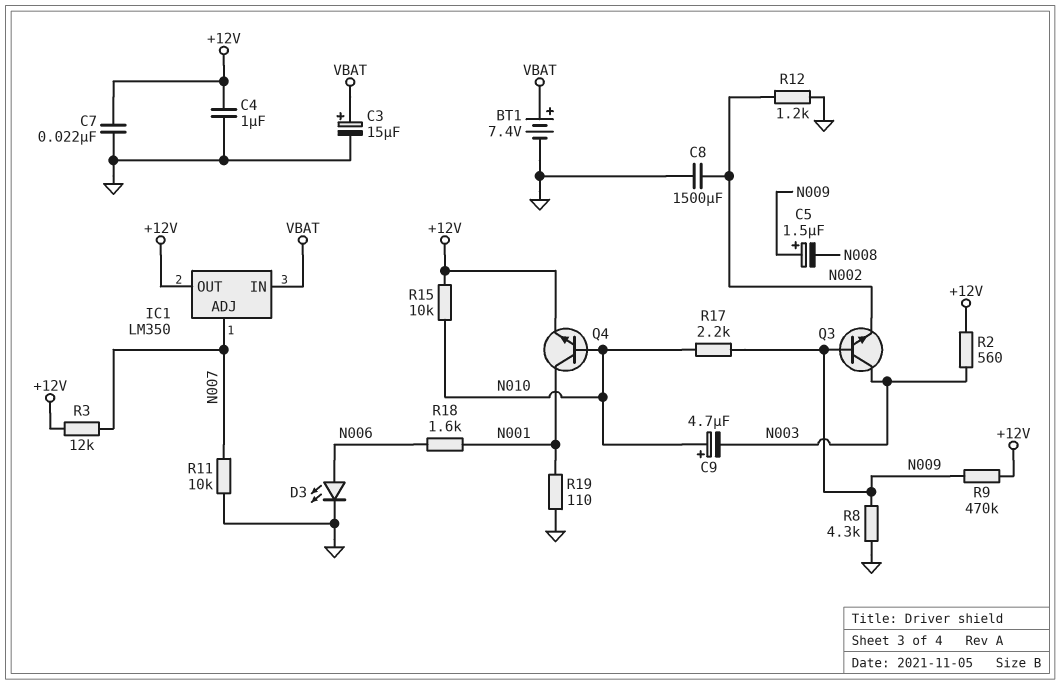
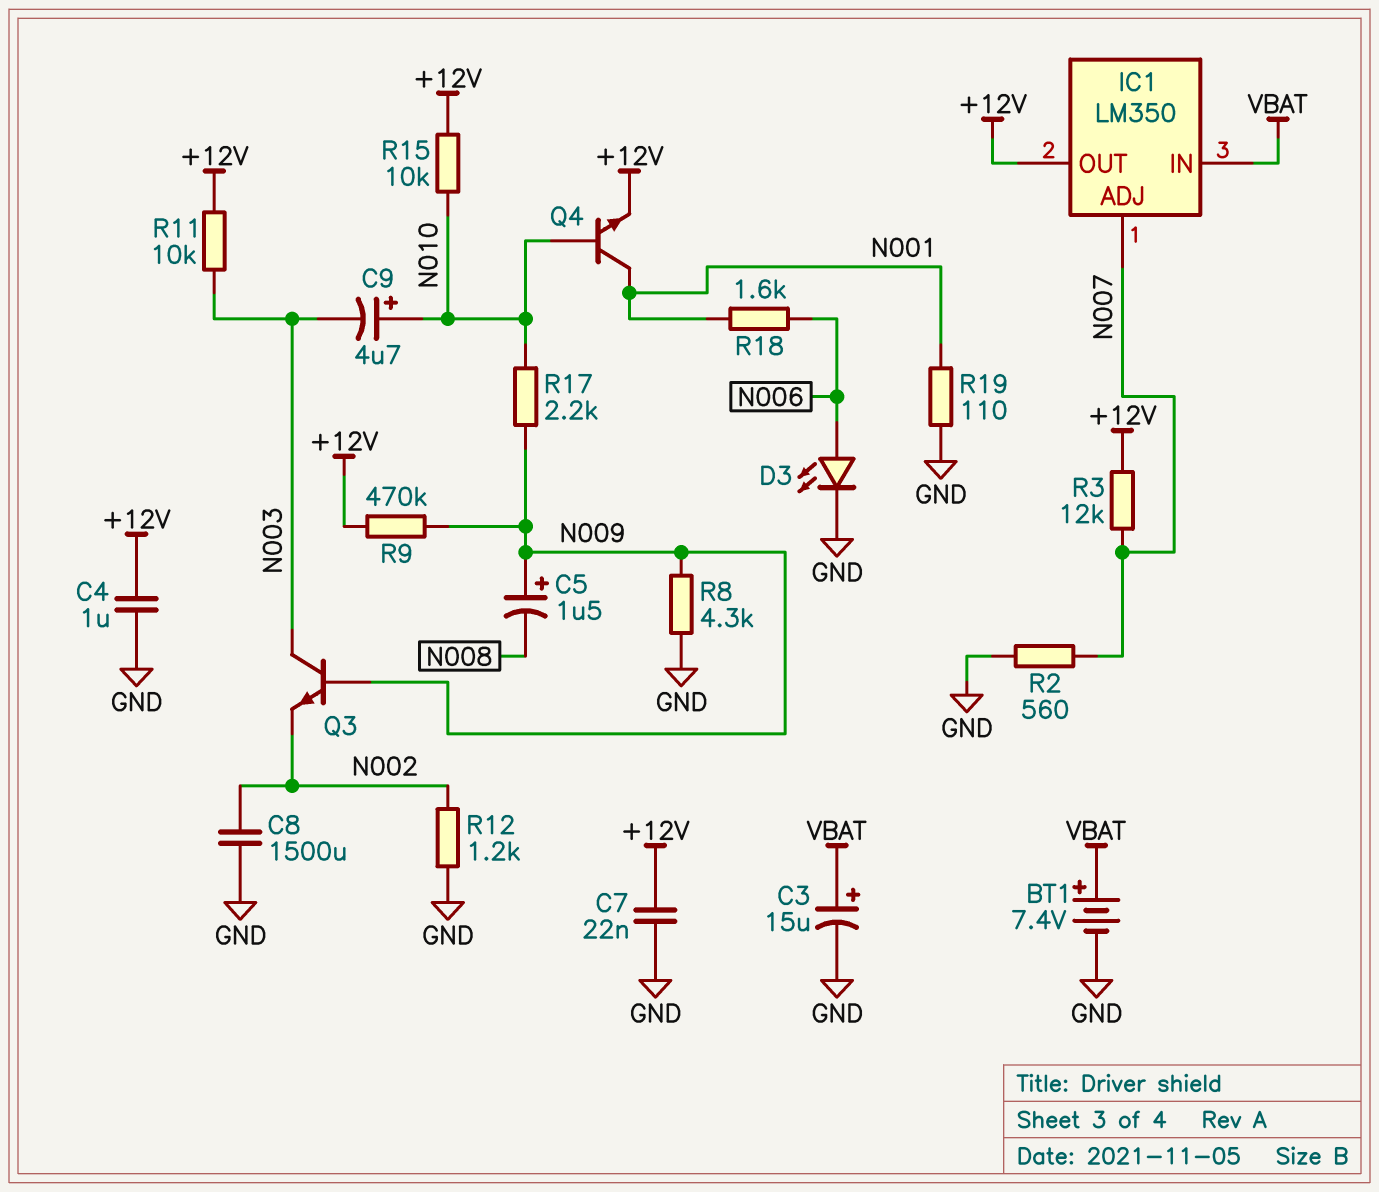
R2: 560 (+12V, N003) -> 560 (GND, N007)
R11: 10k (GND, N007) -> 10k (+12V, N003)

